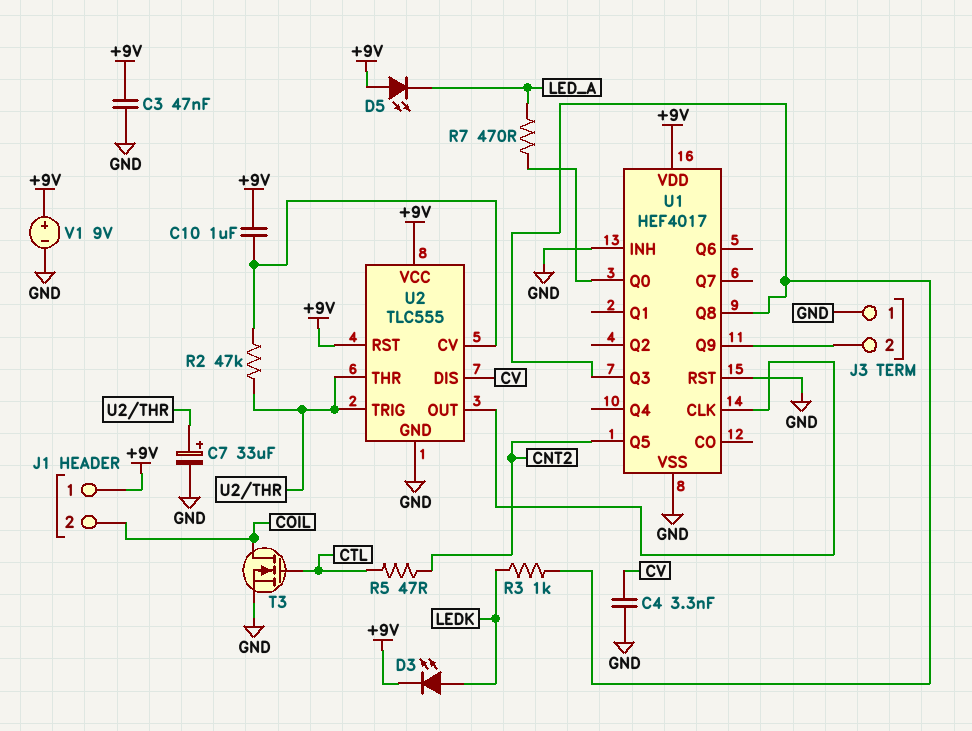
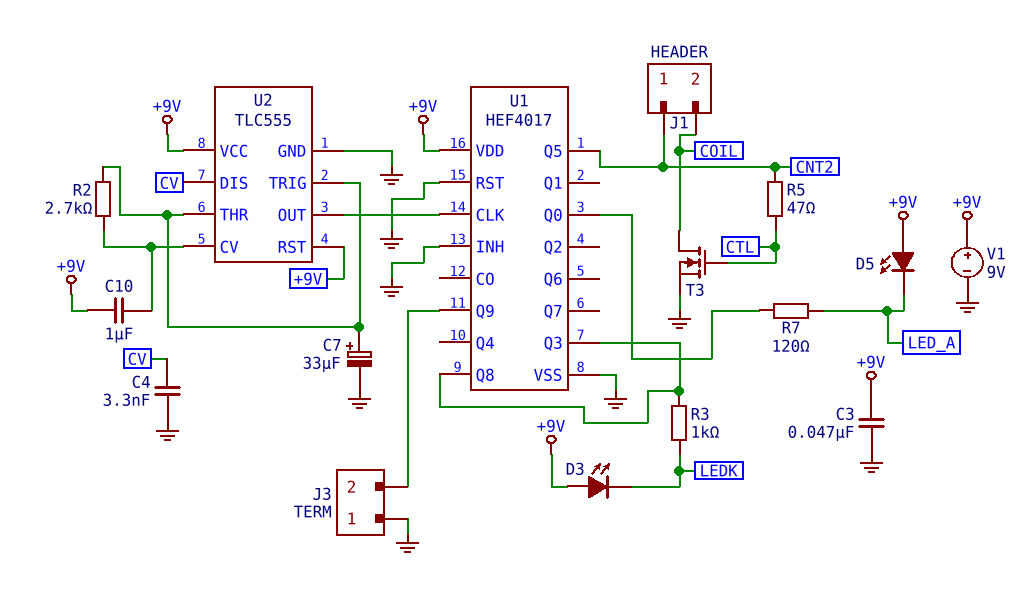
D3: LED (A LEDK, K +9V) -> LED (A +9V, K LEDK)
J1 pin 1: +9V -> CNT2
R2: 47k (U2/CV, U2/THR) -> 2.7k (U2/CV, U2/THR)
R7: 470 (LED_A, U1/Q0) -> 120 (LED_A, U1/Q0)

